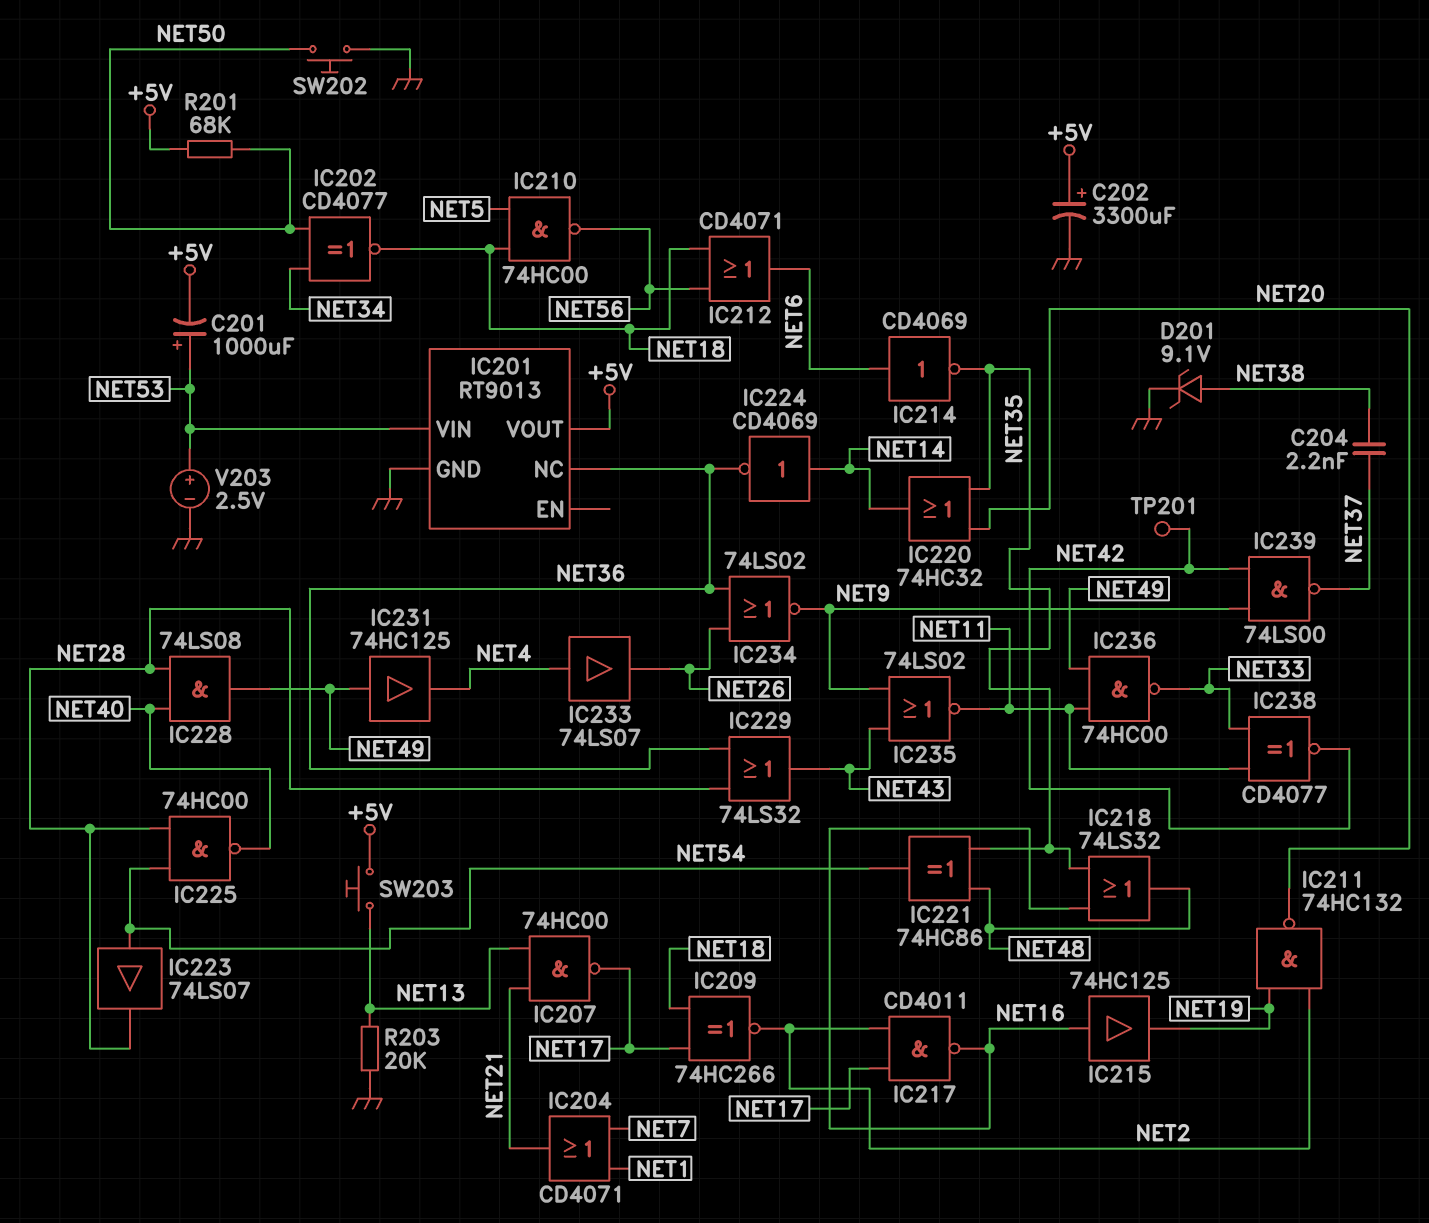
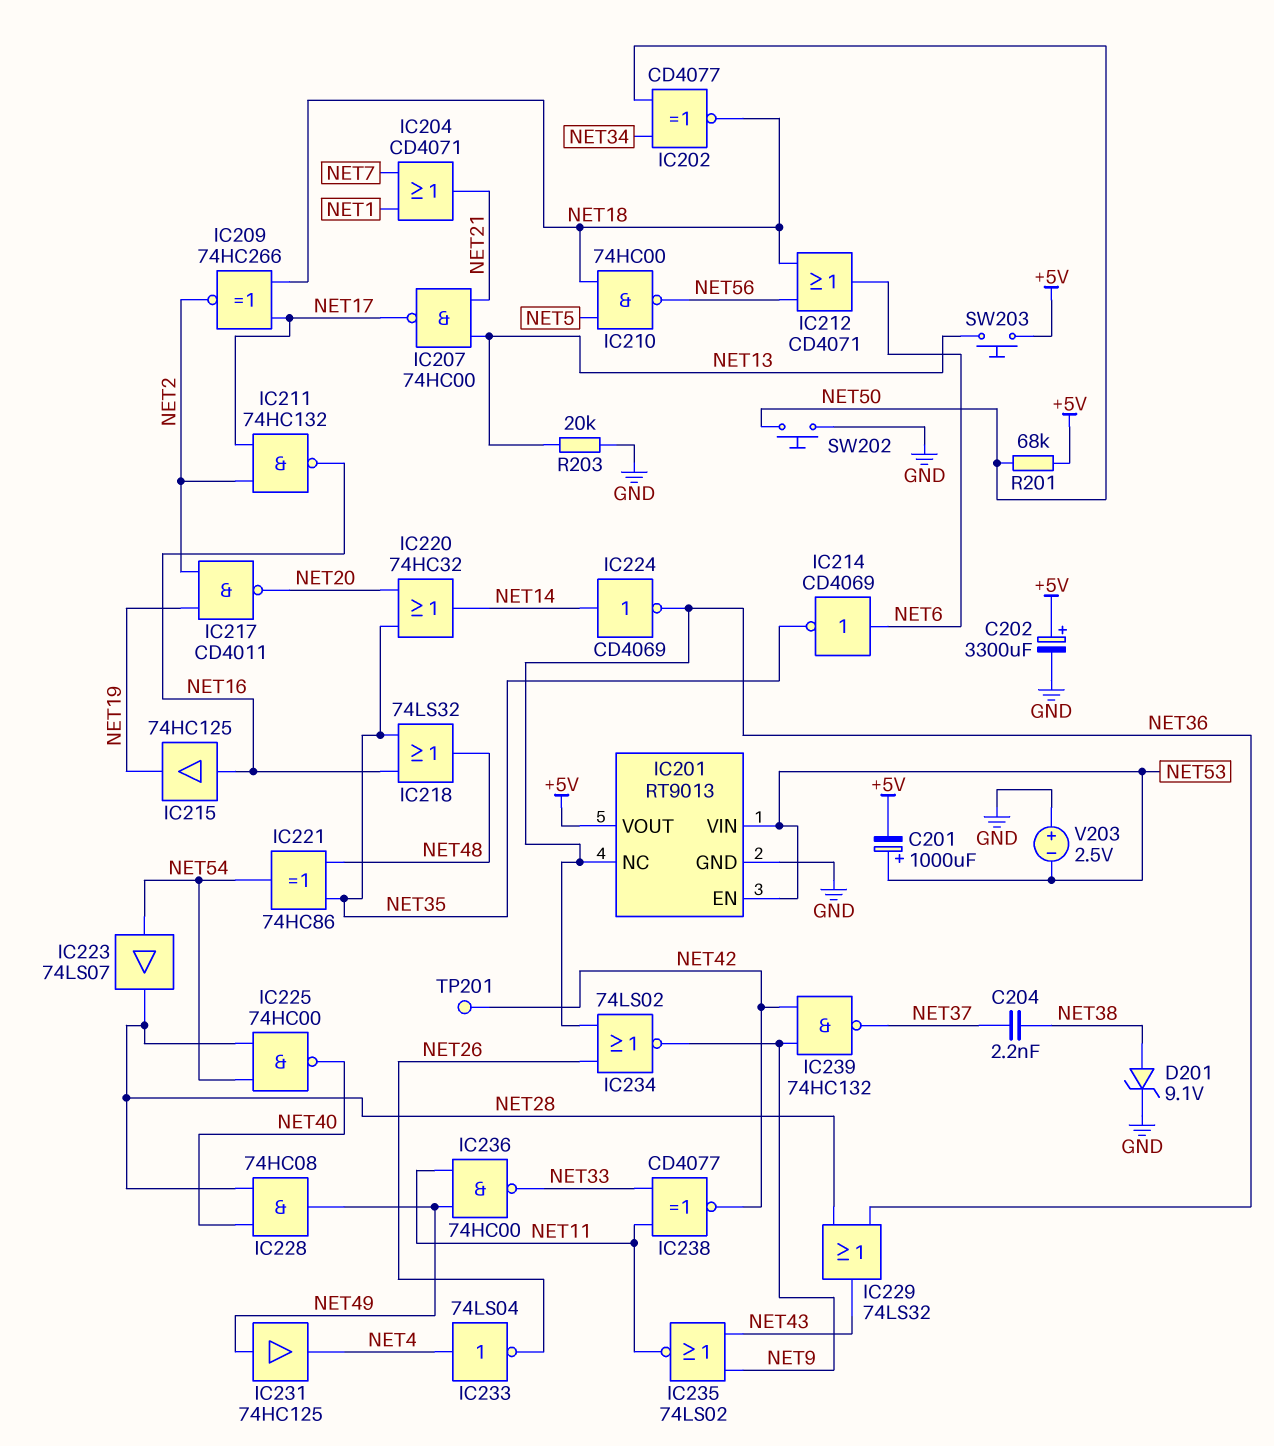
IC201 pin EN: none -> NET53
IC211: NAND 74HC132 (in NET2, in NET19, out NET20) -> NAND 74HC132 (in NET2, in NET17, out NET16)
IC217: NAND CD4011 (in NET2, in NET17, out NET16) -> NAND CD4011 (in NET2, in NET19, out NET20)
IC228: AND 74LS08 (in NET28, in NET40, out NET49) -> AND 74HC08 (in NET28, in NET40, out NET49)
IC233: buffer 74LS07 (in NET4, out NET26) -> NOT 74LS04 (in NET4, out NET26)
IC239: NAND 74LS00 (in NET9, in NET42, out NET37) -> NAND 74HC132 (in NET9, in NET42, out NET37)
V203: 2.5V (plus NET53, minus GND) -> 2.5V (plus GND, minus NET53)

